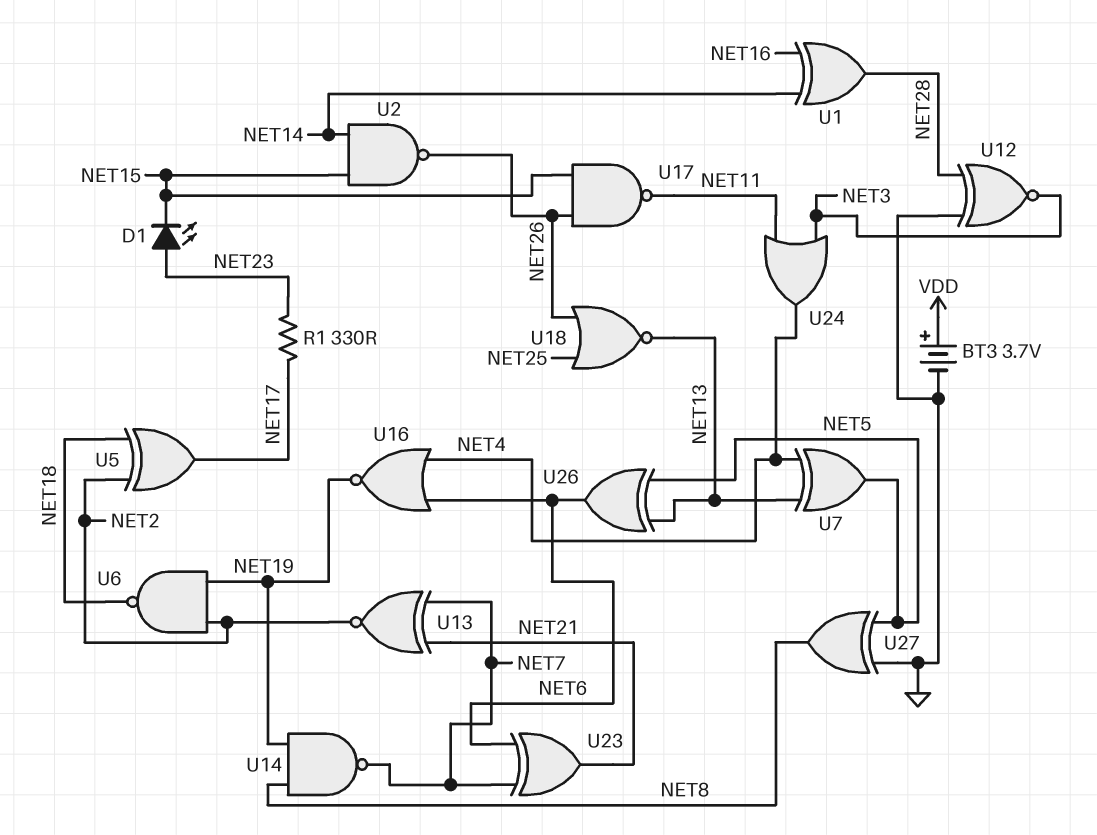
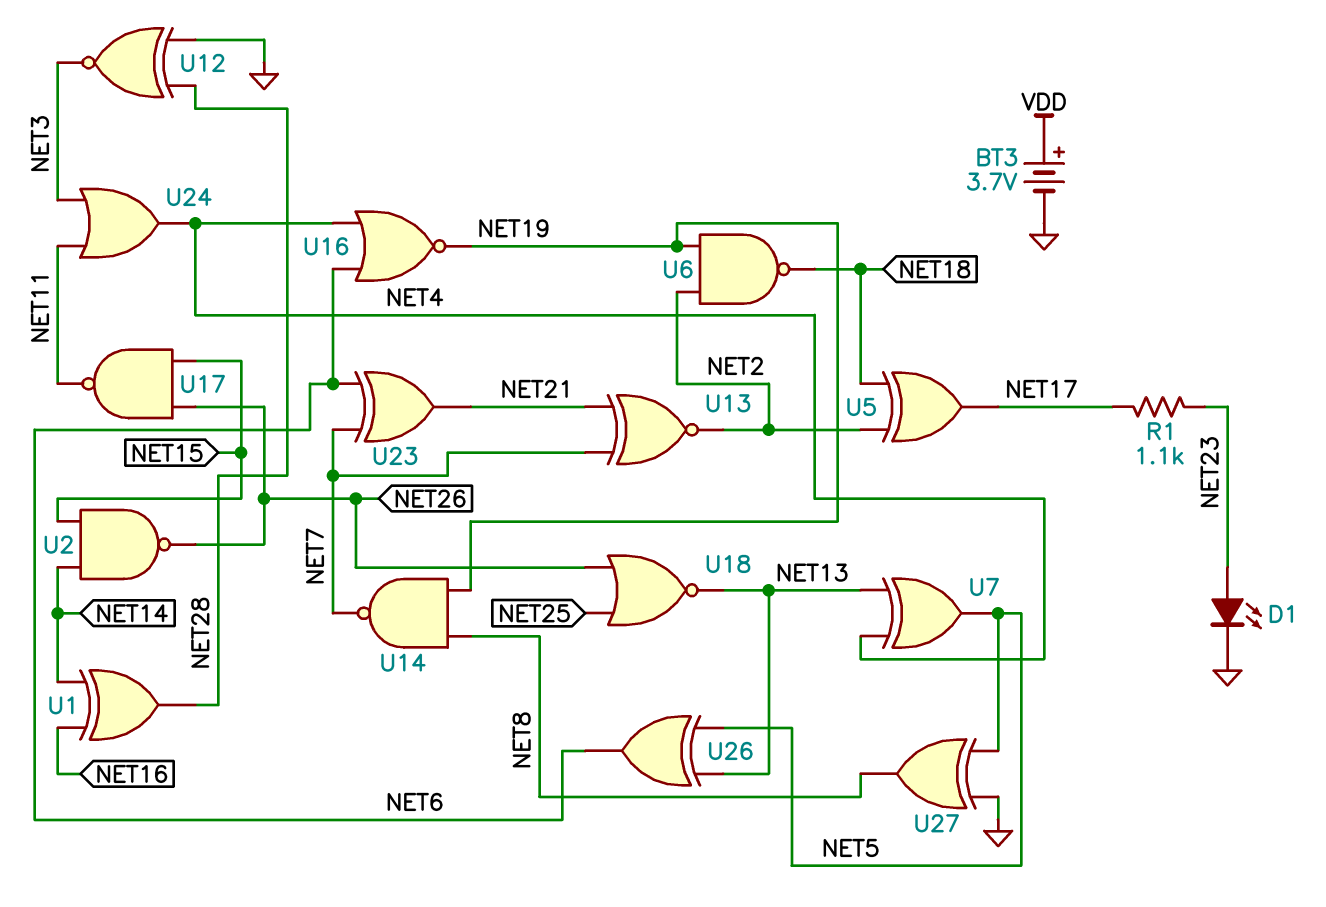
D1: LED (A NET23, K NET15) -> LED (A NET23, K GND)
R1: 330 (NET17, NET23) -> 1.1k (NET17, NET23)

